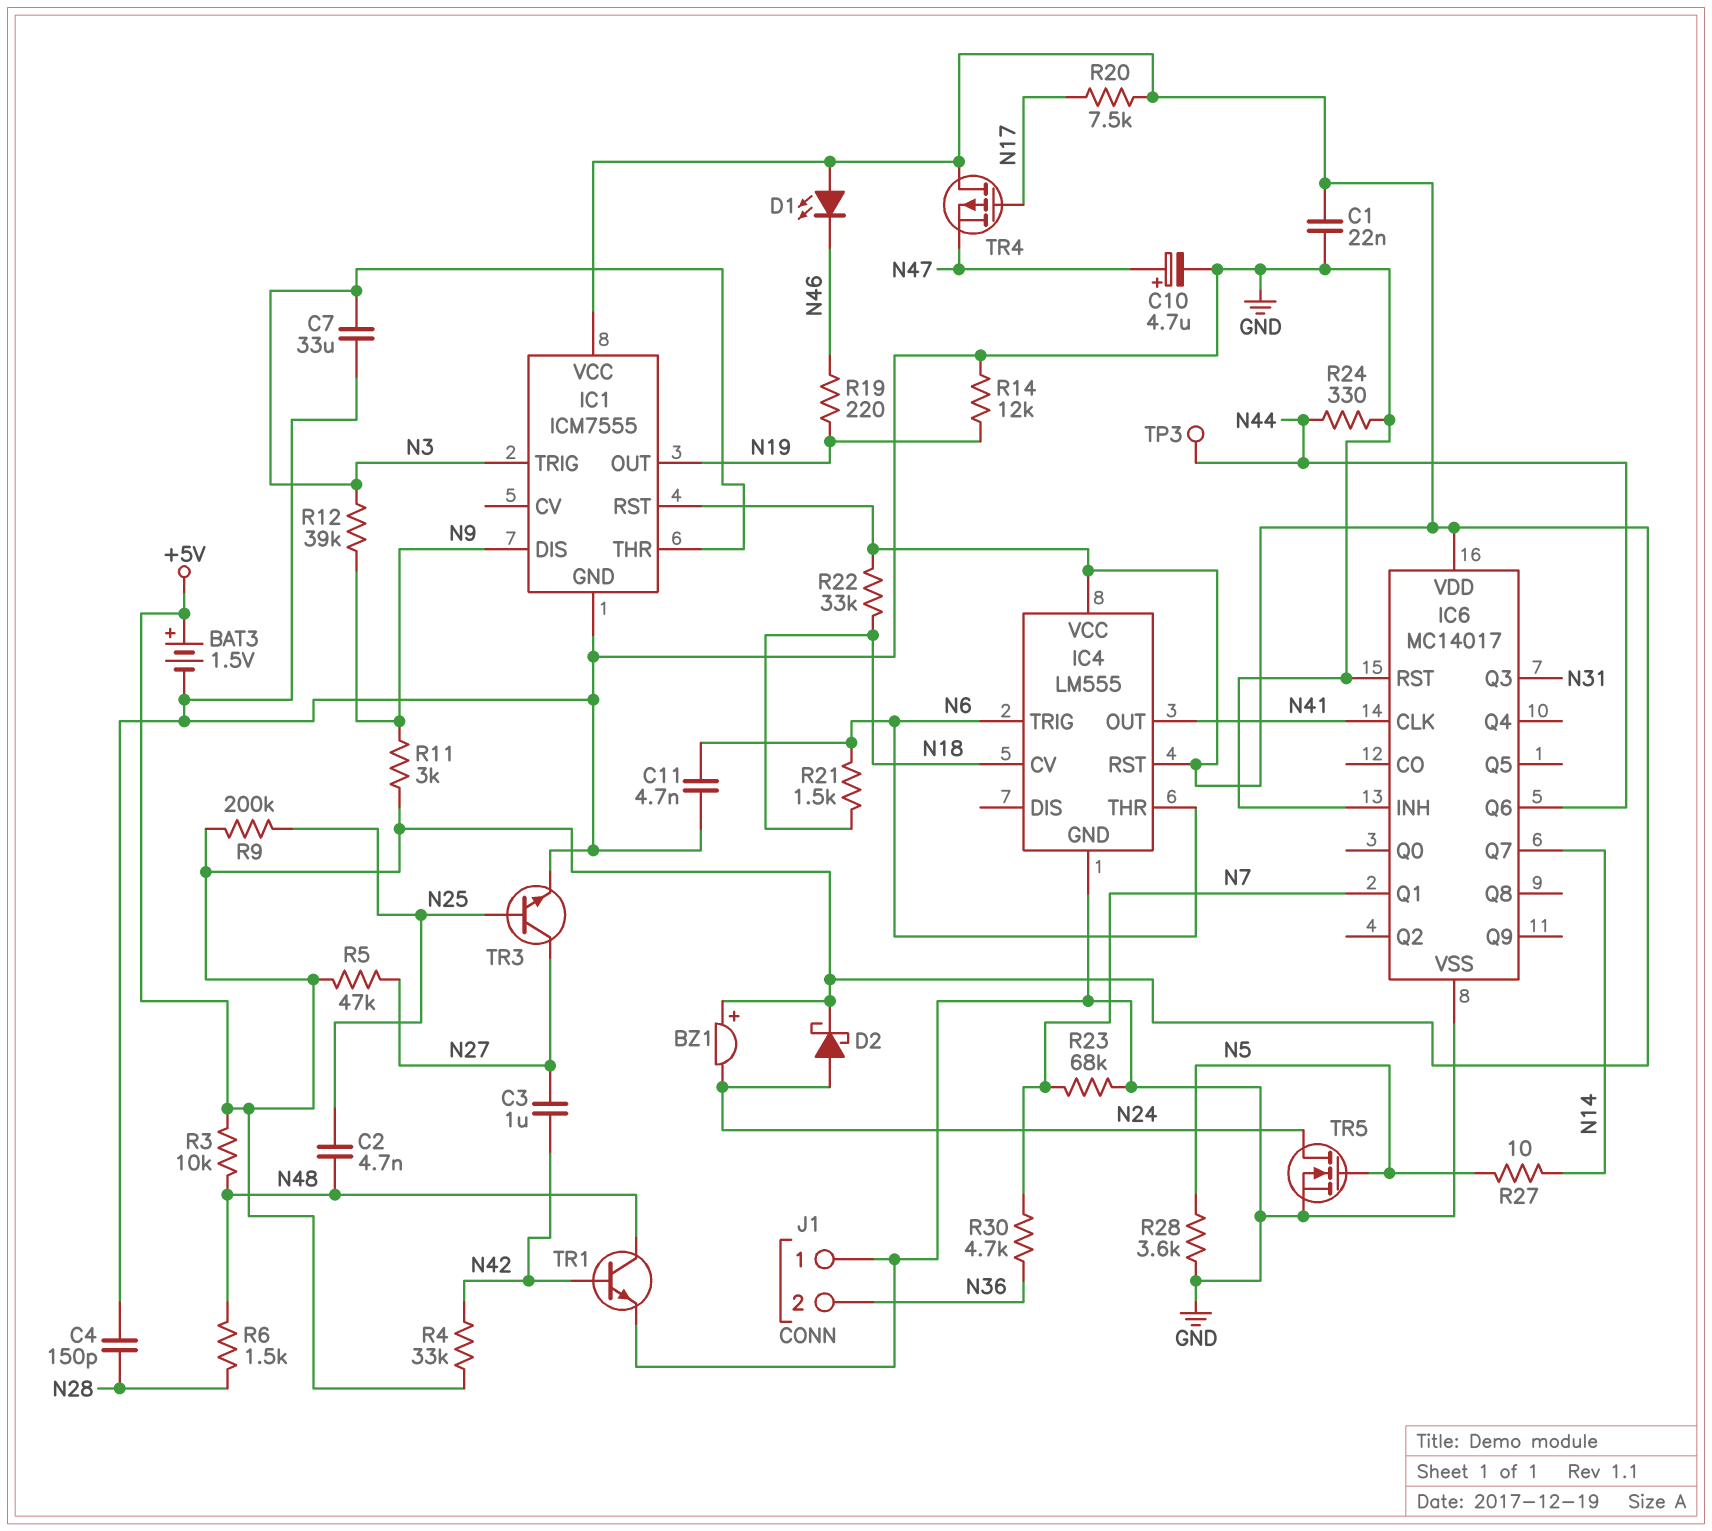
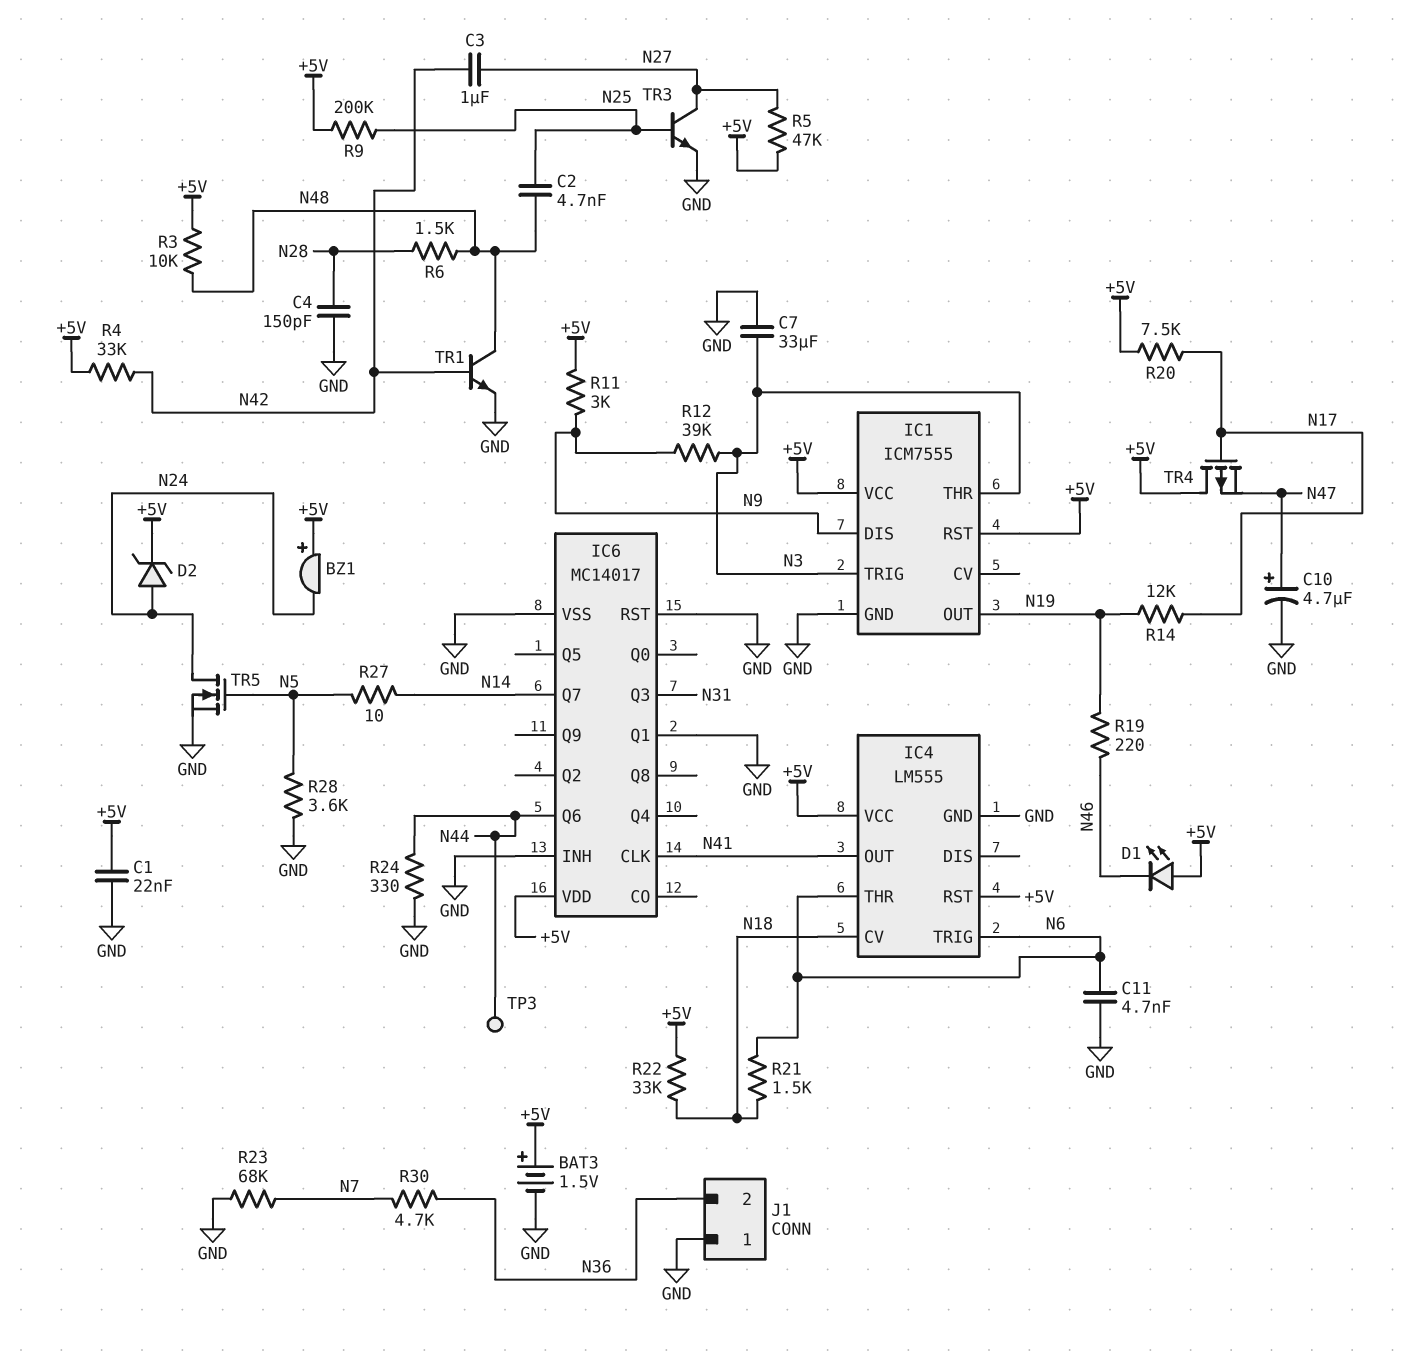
D2: schottky (A N24, K +5V) -> zener (A N24, K +5V)
IC6 pin Q1: N7 -> GND
R14: 12k (GND, N19) -> 12k (N17, N19)

